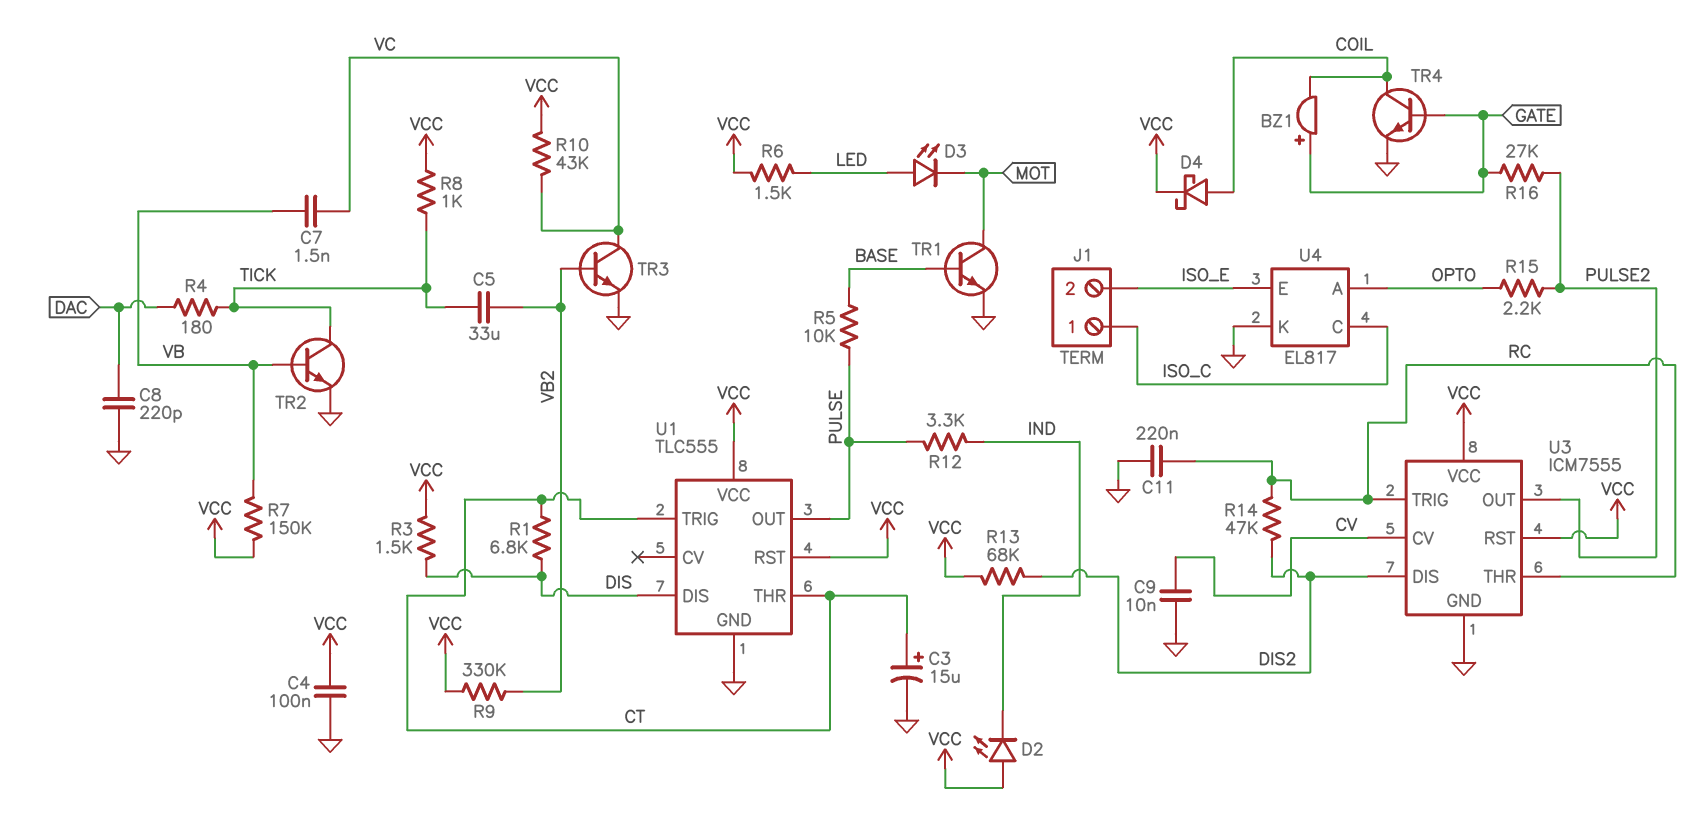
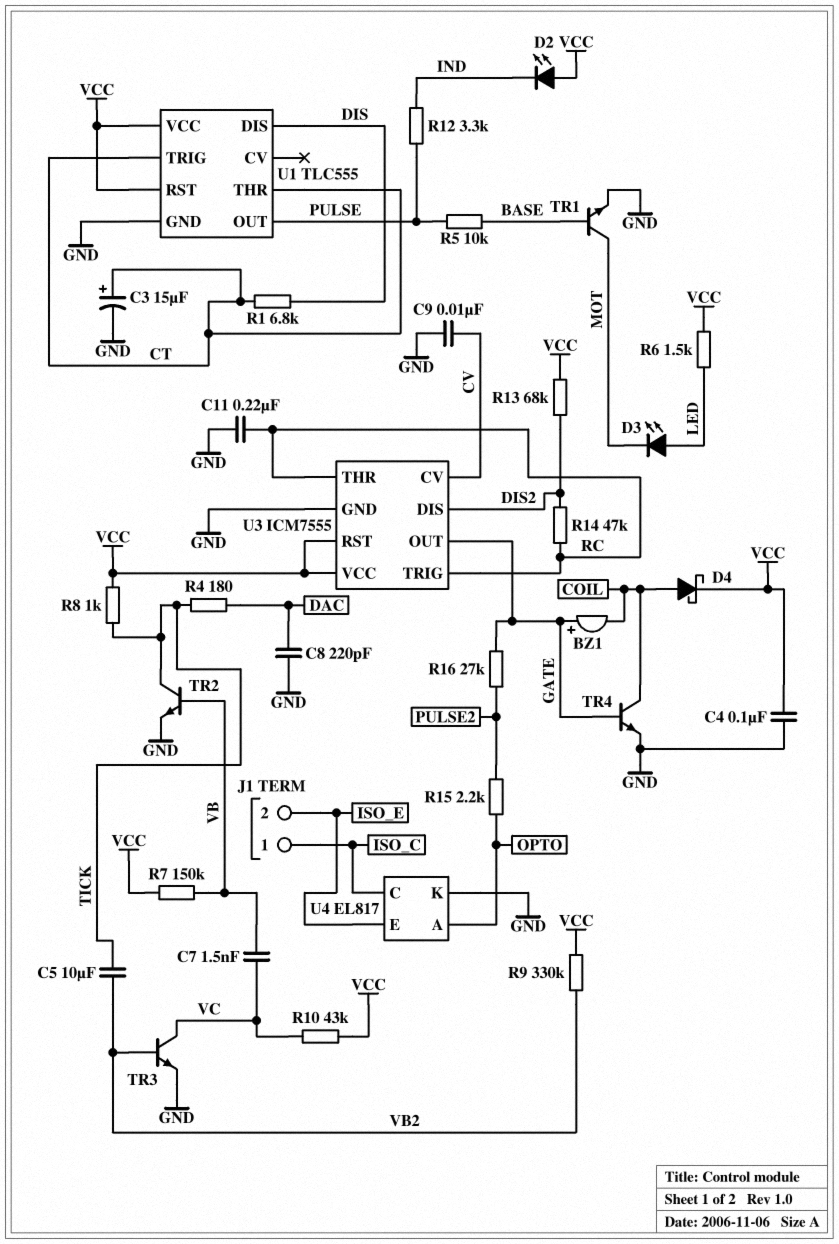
C5: 33uF (TICK, VB2) -> 10uF (TICK, VB2)
R3: 1.5k (DIS, VCC) -> none
U3 pin OUT: PULSE2 -> GATE

